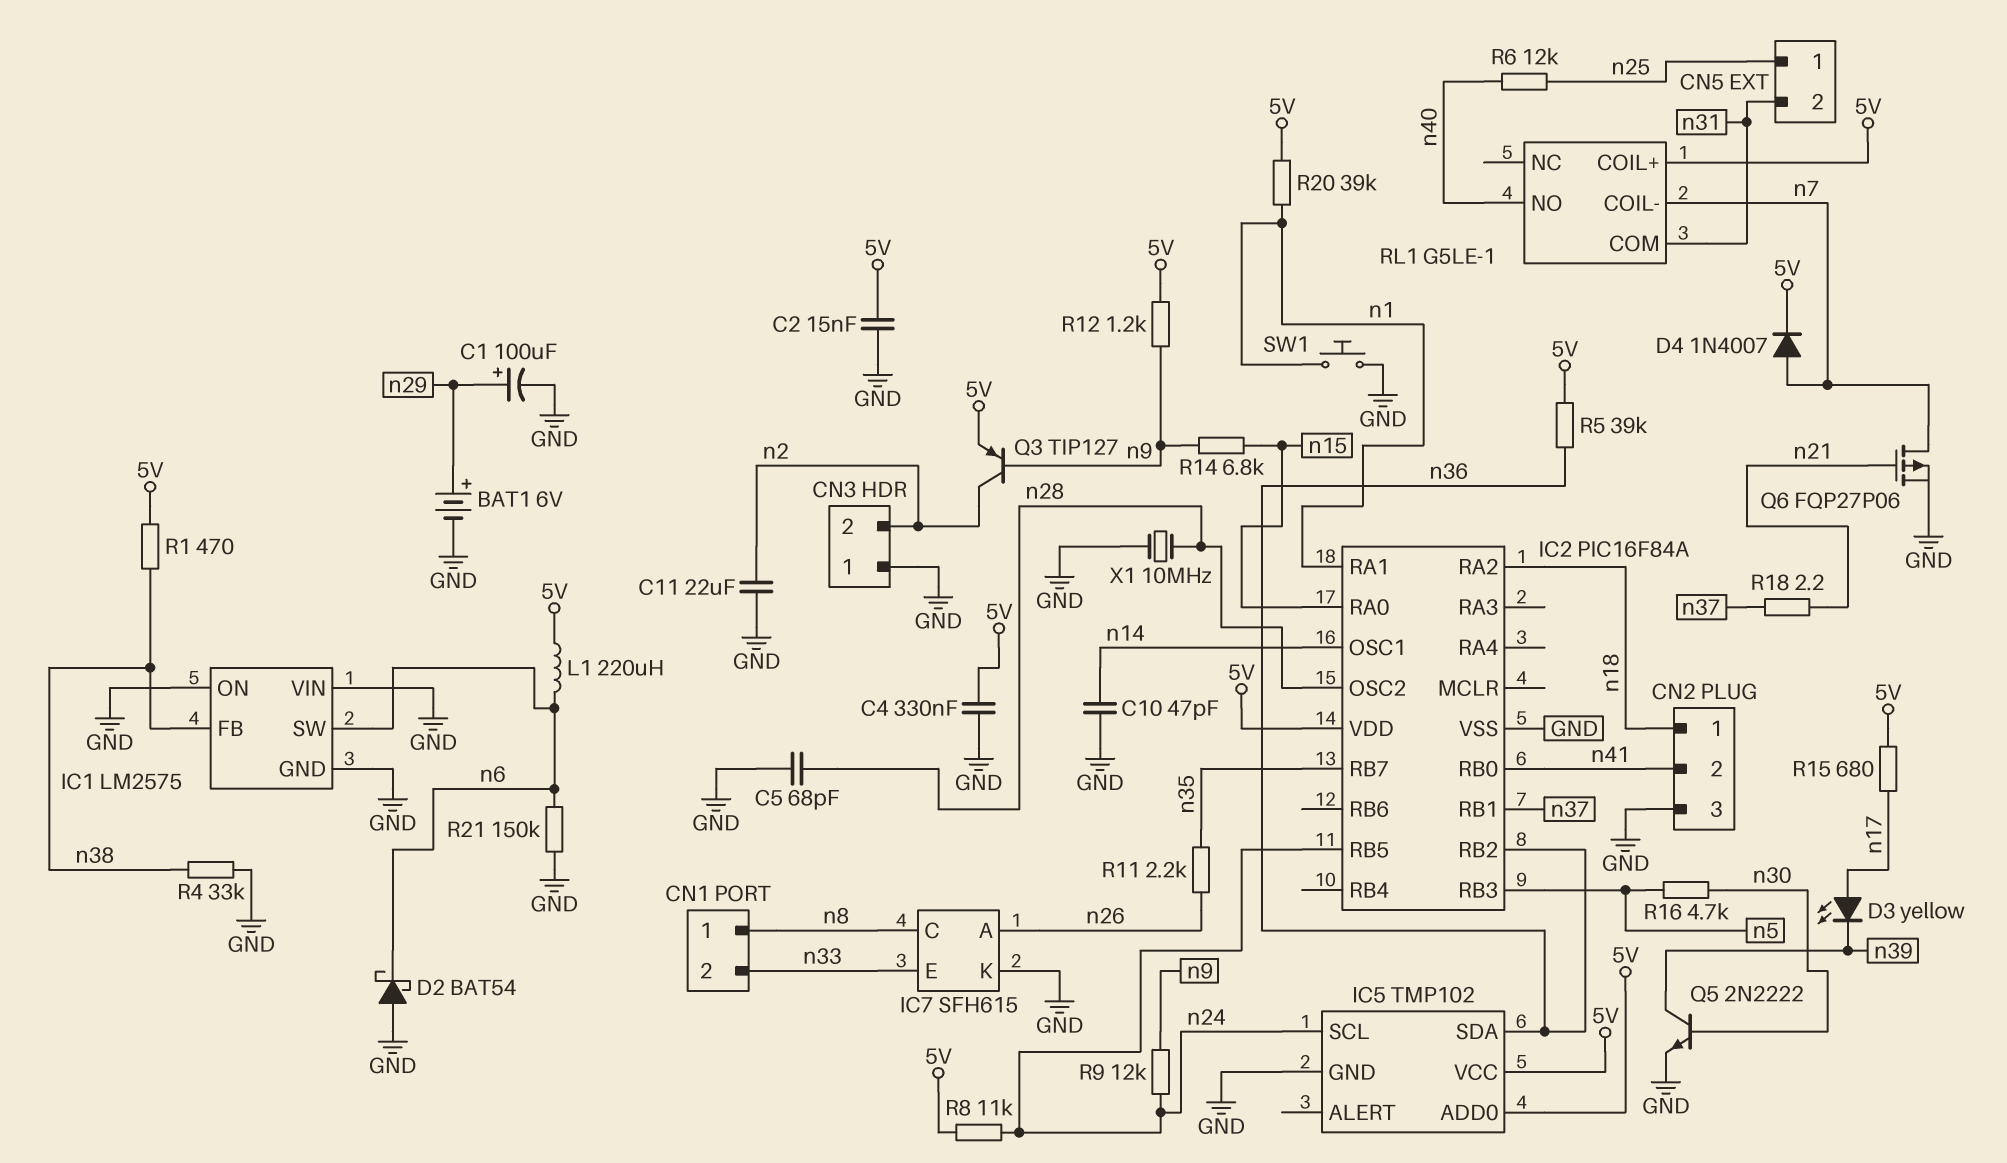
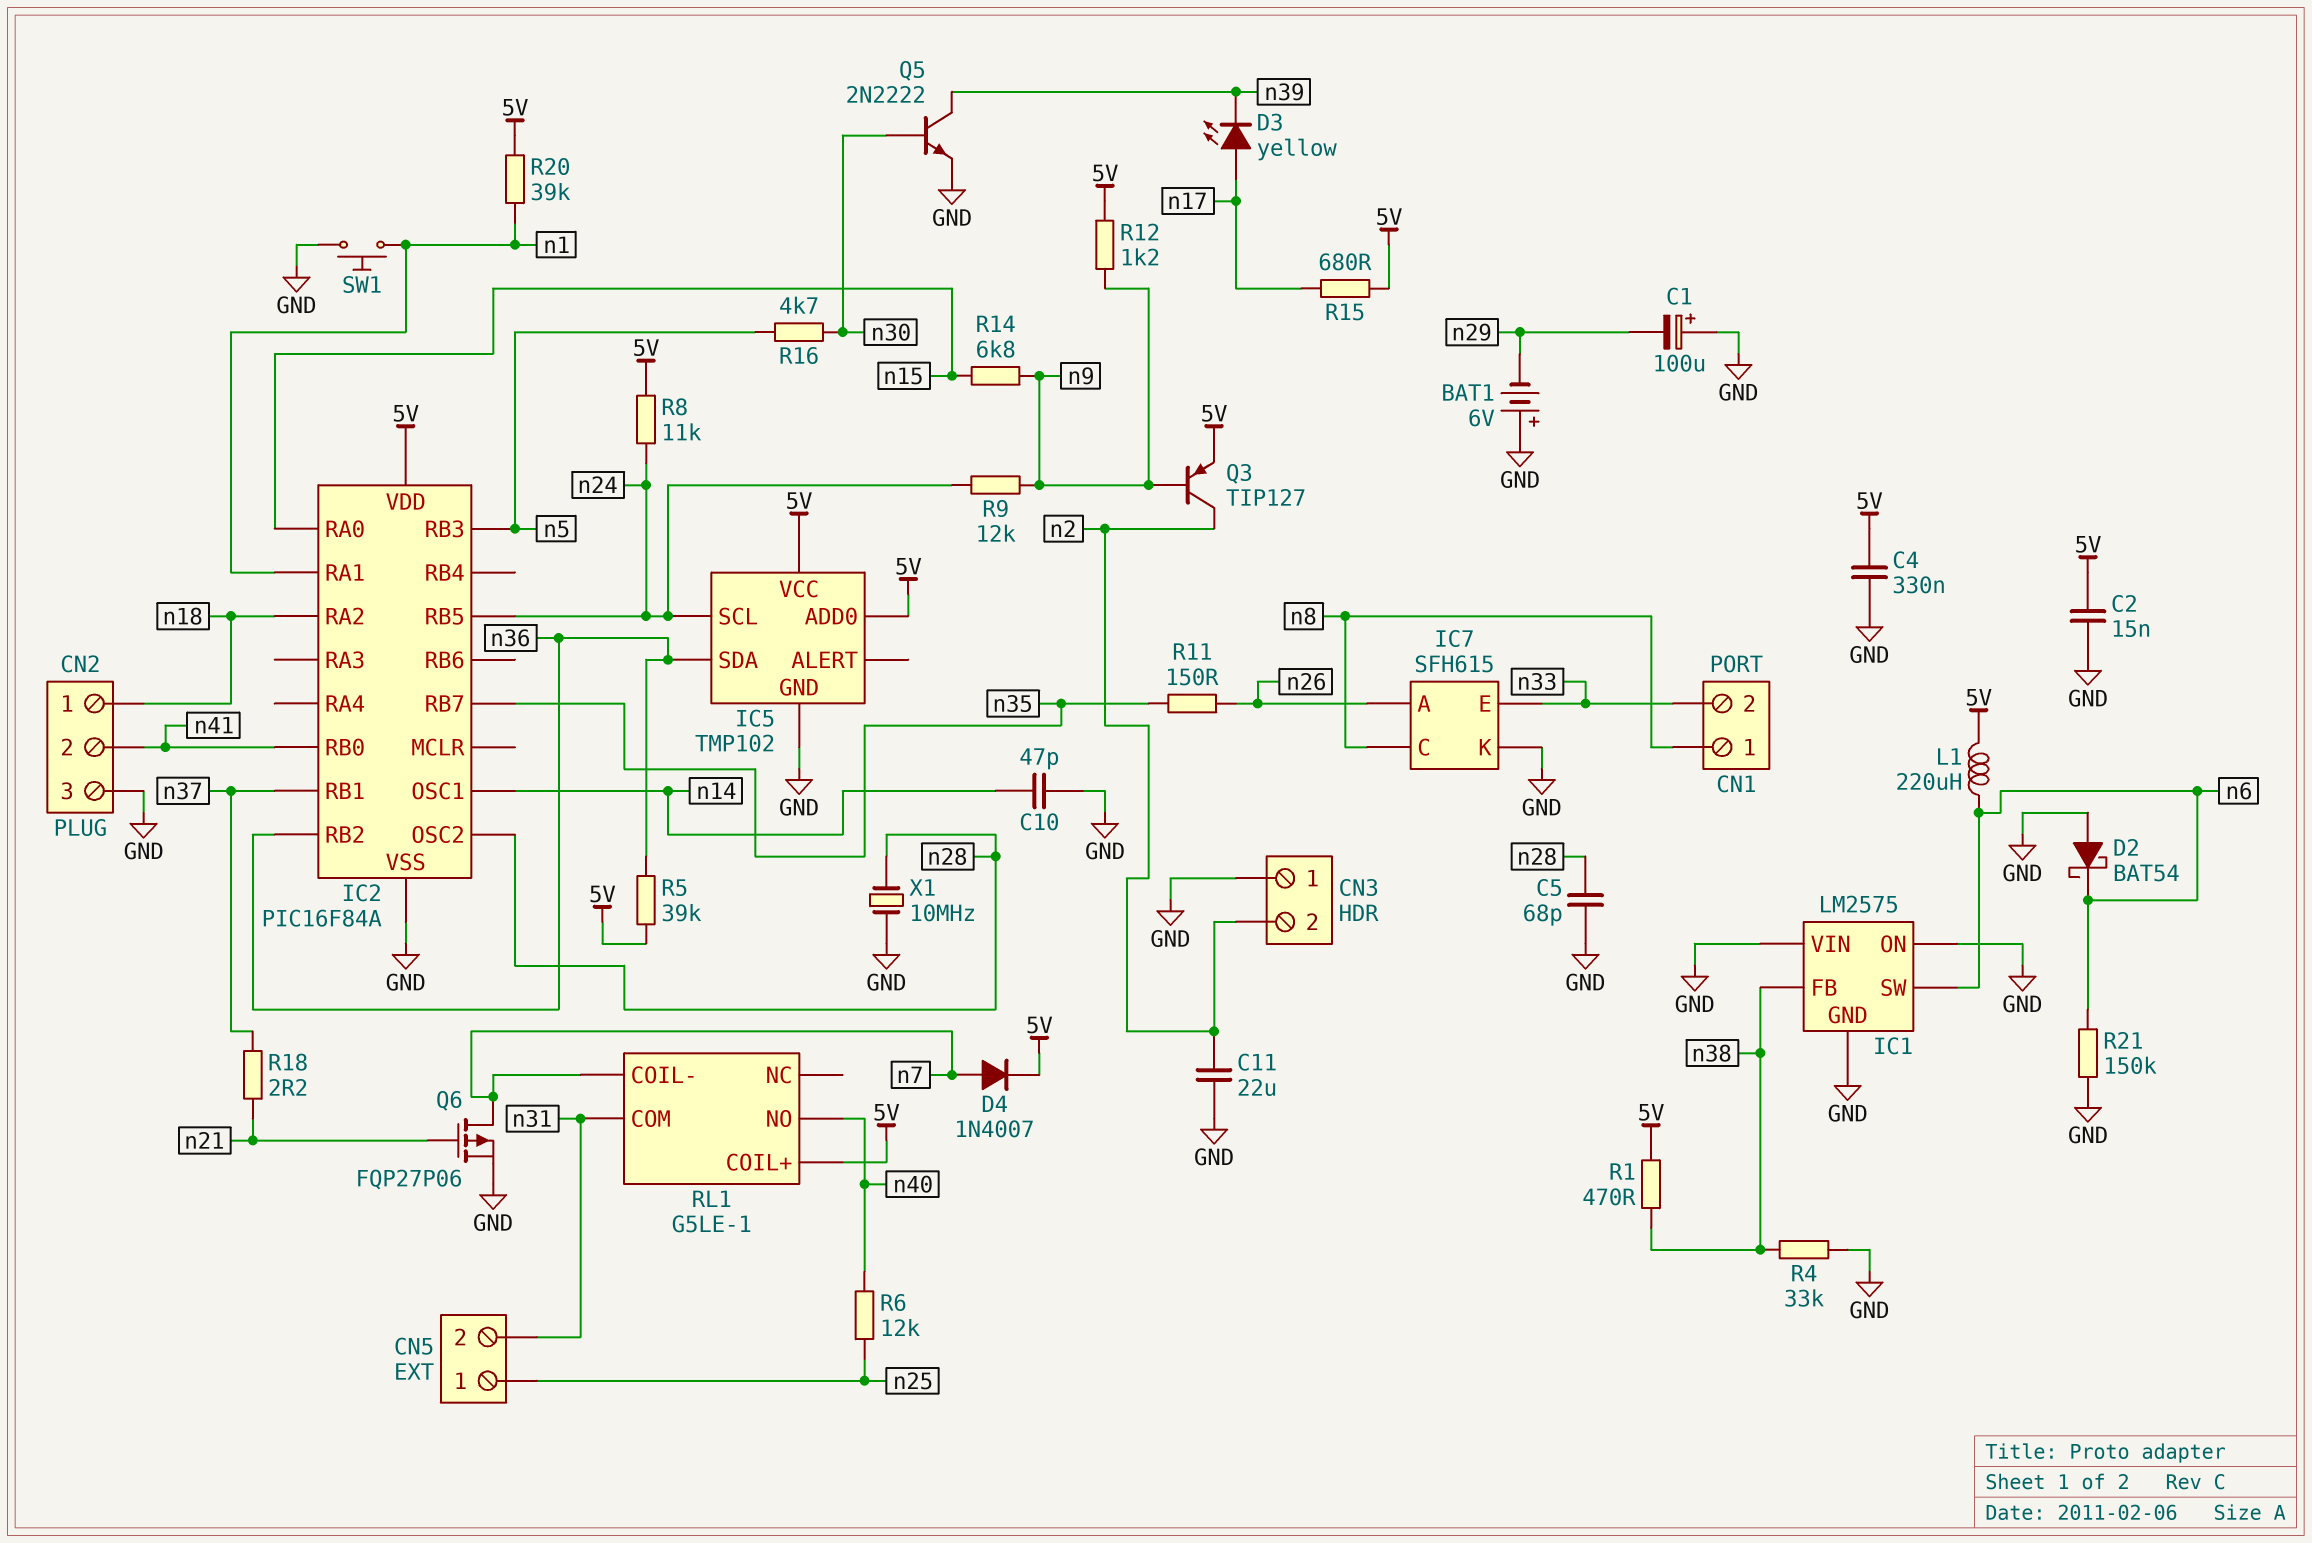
BAT1: 6V (plus n29, minus GND) -> 6V (plus GND, minus n29)
C1: 100uF (plus n29, minus GND) -> 100uF (plus GND, minus n29)
R11: 2.2k (n26, n35) -> 150 (n26, n35)

